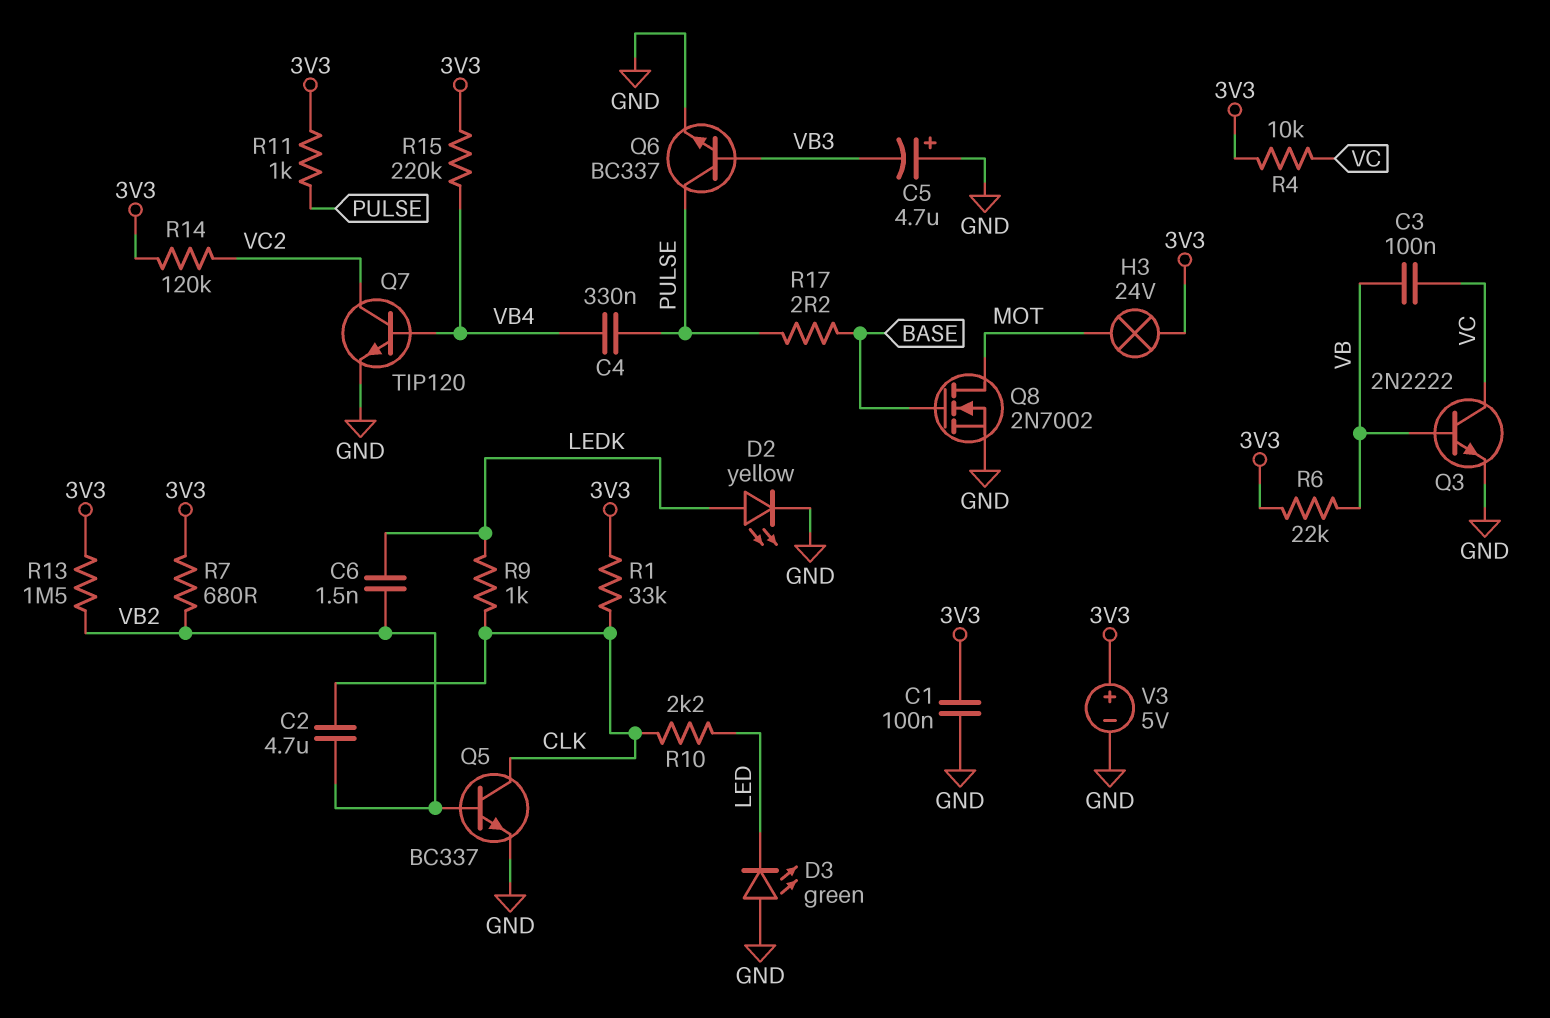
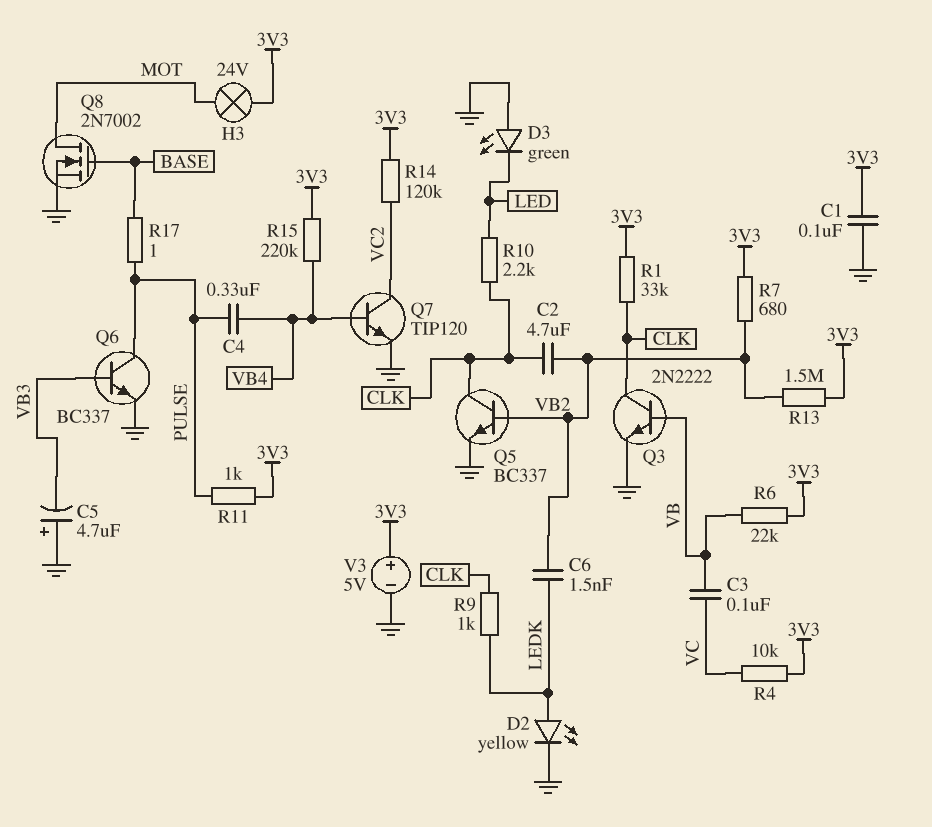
Q3: NPN 2N2222 (B VB, C VC, E GND) -> NPN 2N2222 (B VB, C CLK, E GND)
R17: 2.2 (BASE, PULSE) -> 1 (BASE, PULSE)

